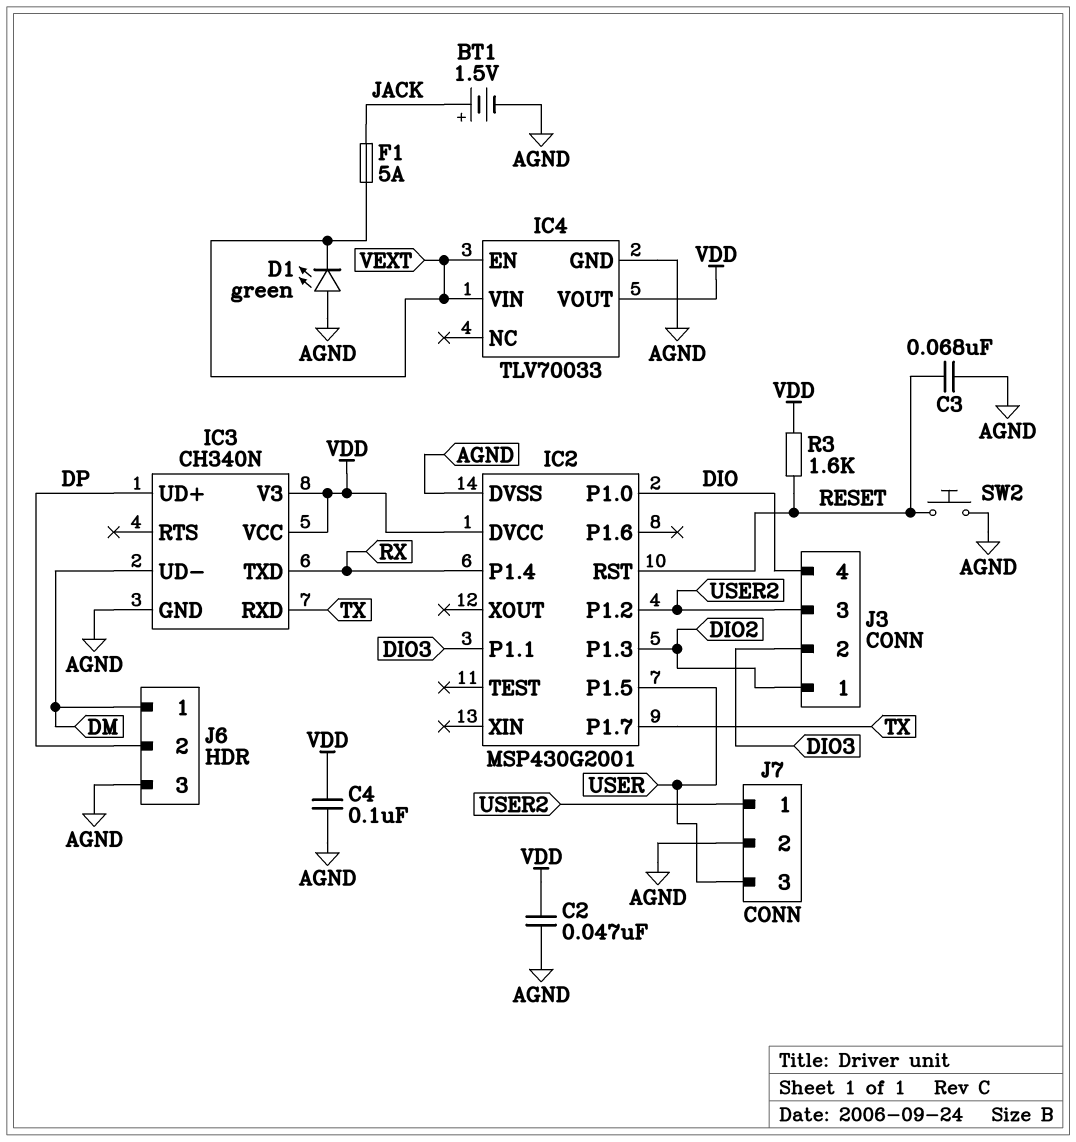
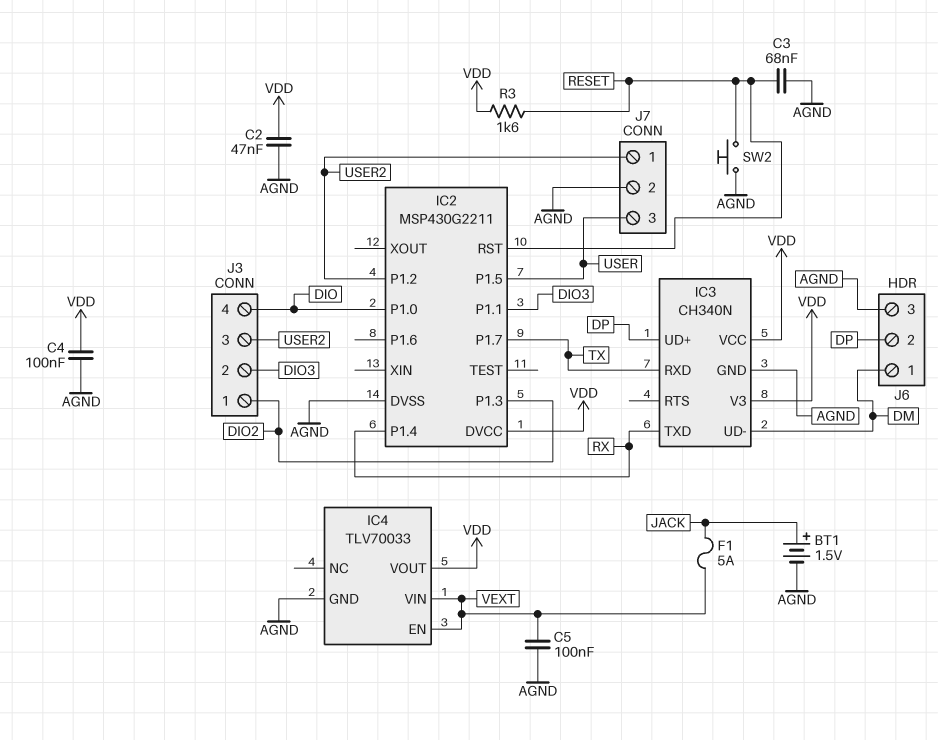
C5: none -> 100nF (AGND, VEXT)
D1: LED green (A AGND, K VEXT) -> none
IC2: MSP430G2001 -> MSP430G2211

